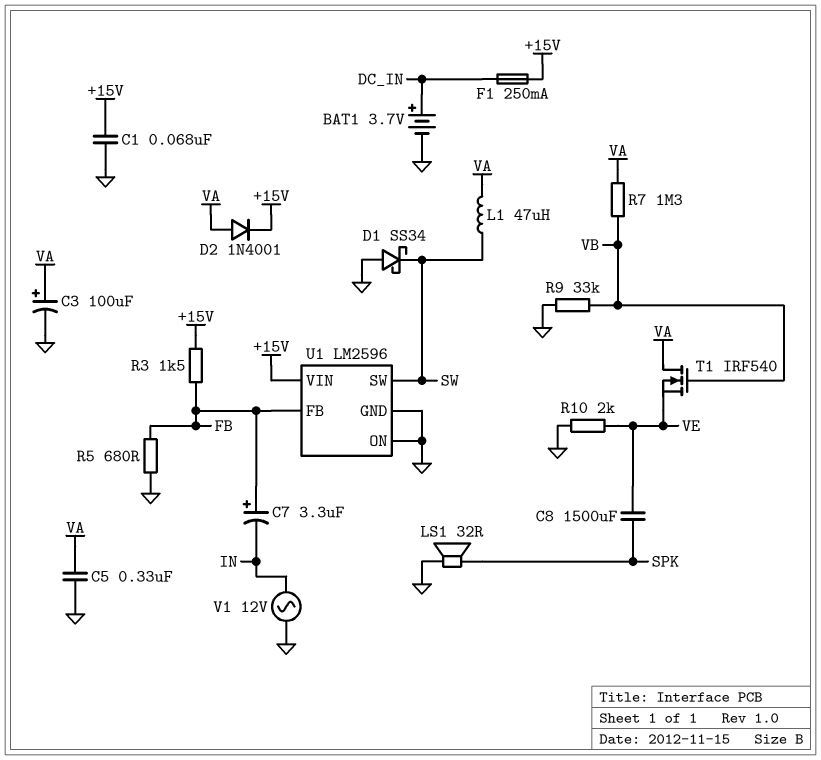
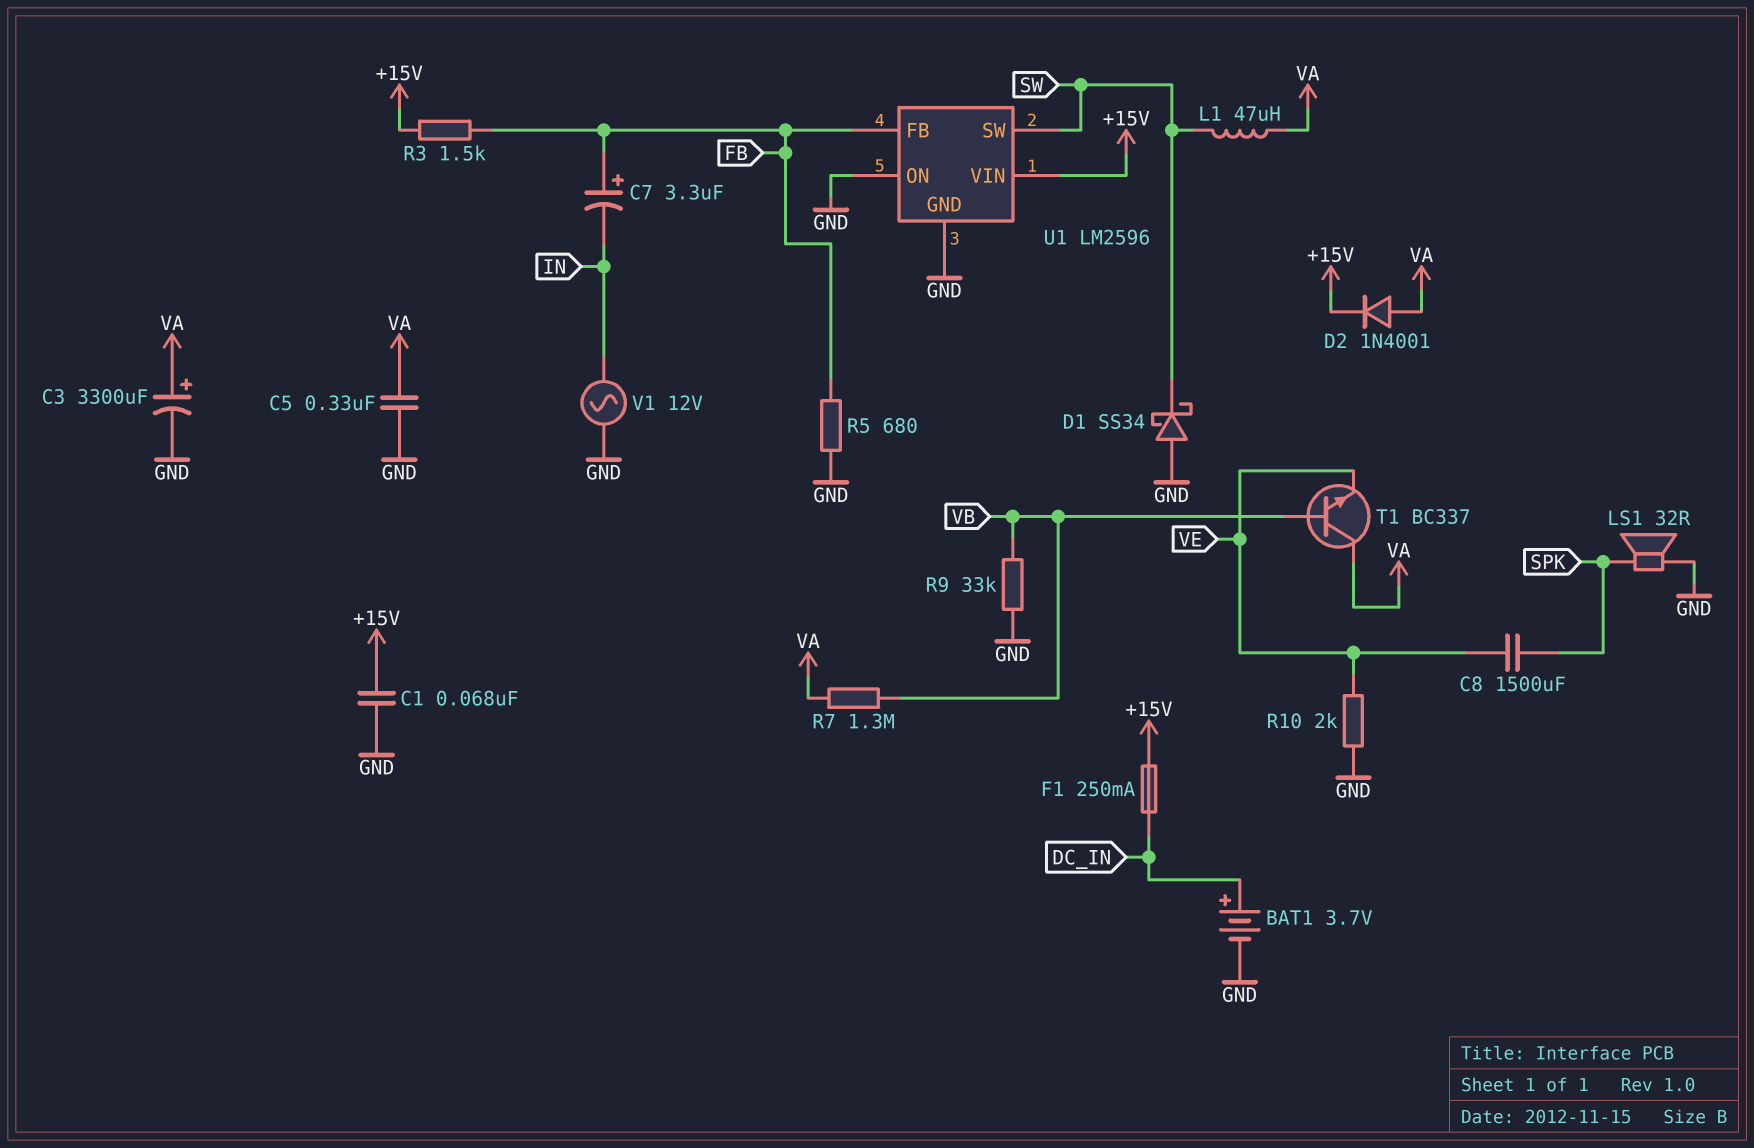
C3: 100uF (plus VA, minus GND) -> 3300uF (plus VA, minus GND)
T1: NMOS IRF540 (G VB, D VA, S VE) -> NPN BC337 (B VB, C VA, E VE)

